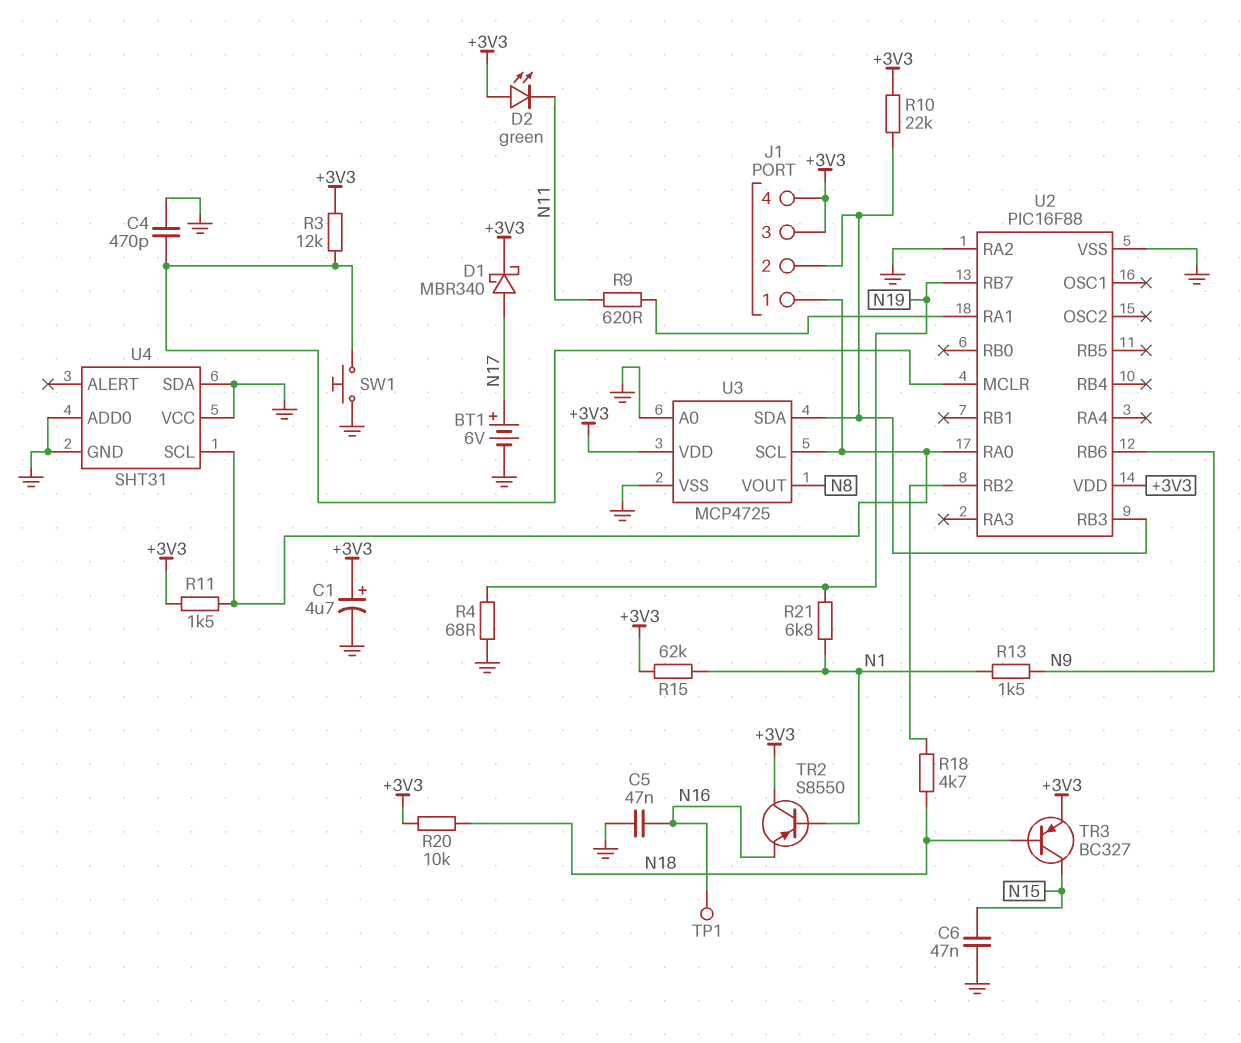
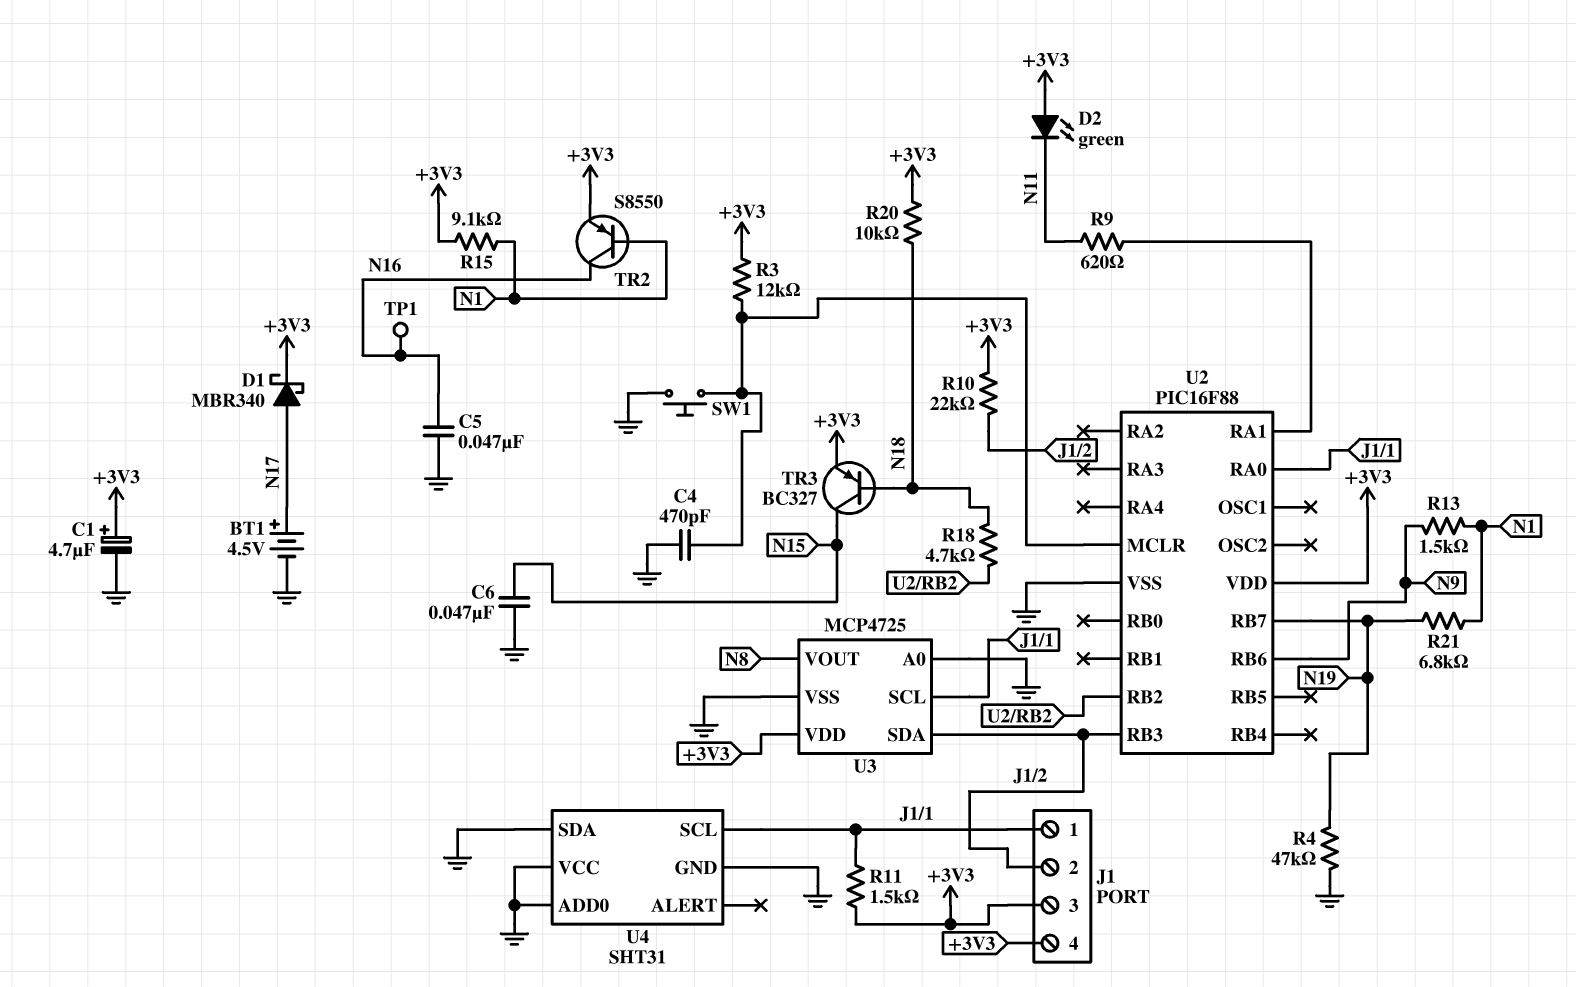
BT1: 6V (plus N17, minus GND) -> 4.5V (plus N17, minus GND)
R4: 68 (GND, N19) -> 47k (GND, N19)
R15: 62k (+3V3, N1) -> 9.1k (+3V3, N1)
TR2: PNP S8550 (B N1, C +3V3, E N16) -> PNP S8550 (B N1, C N16, E +3V3)
U2 pin RA2: GND -> none

